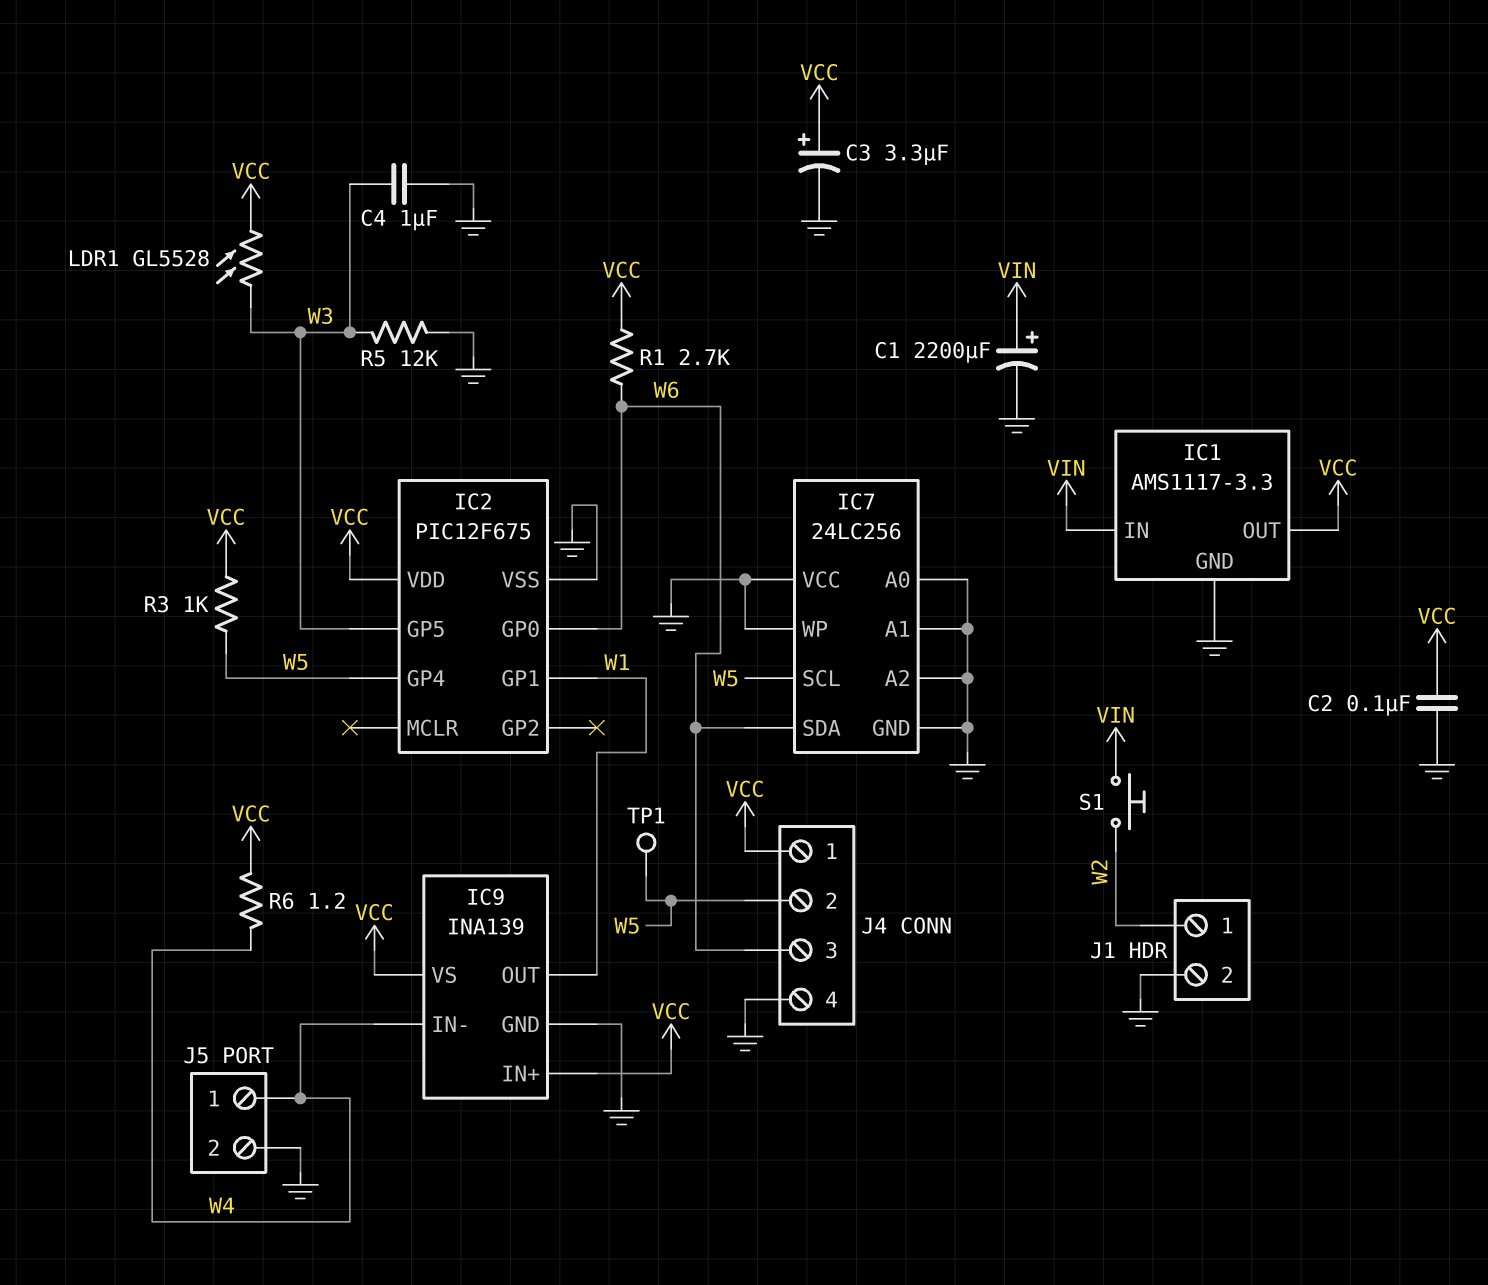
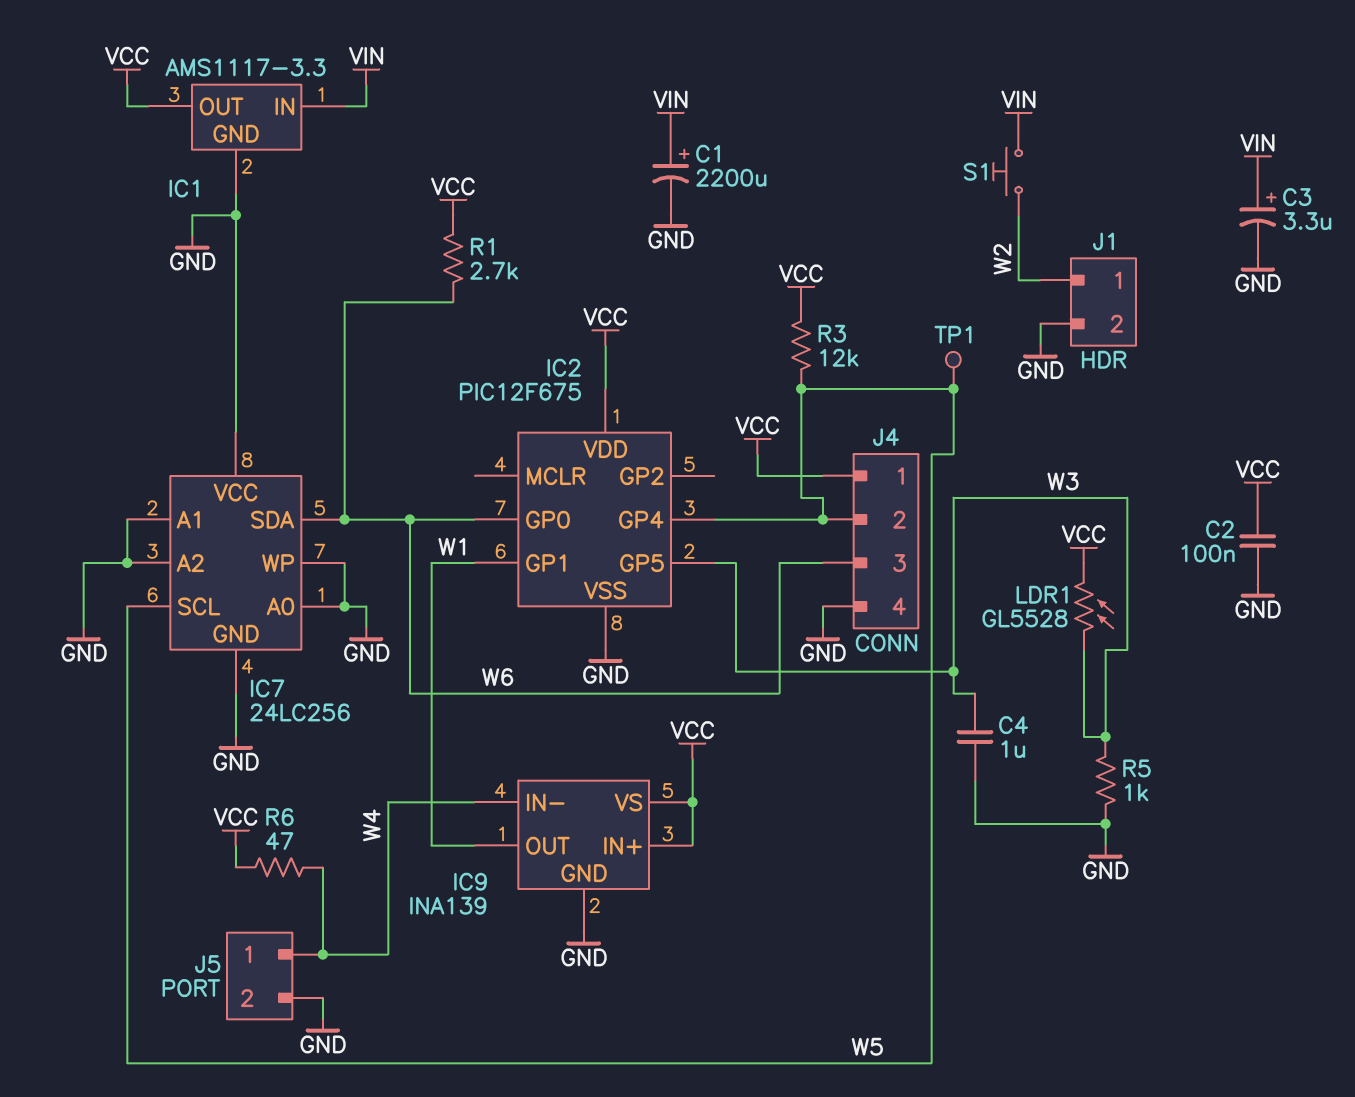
C3: 3.3uF (plus VCC, minus GND) -> 3.3uF (plus VIN, minus GND)
R3: 1k (VCC, W5) -> 12k (VCC, W5)
R5: 12k (GND, W3) -> 1k (GND, W3)
R6: 1.2 (VCC, W4) -> 47 (VCC, W4)

